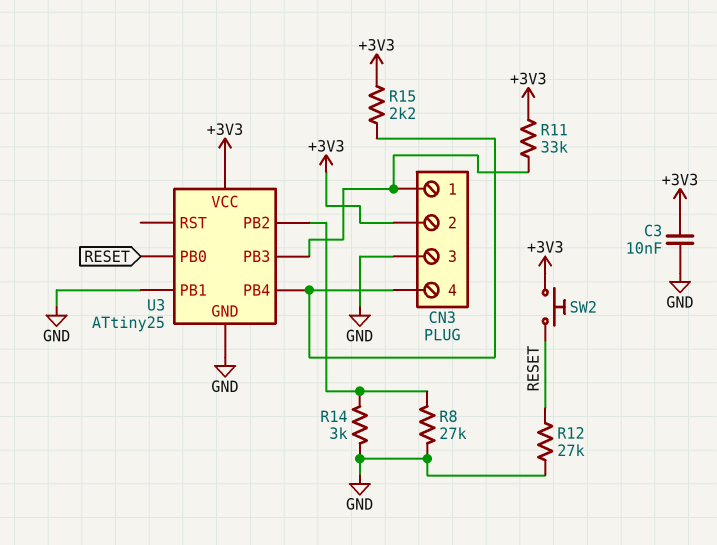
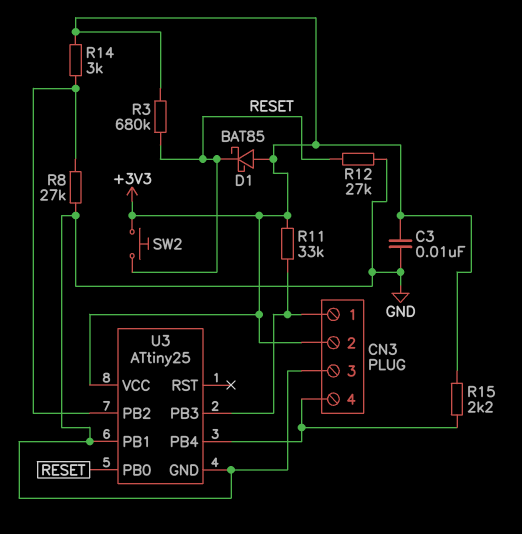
D1: none -> schottky BAT85 (A +3V3, K RESET)
R3: none -> 680k (+3V3, RESET)
R14: 3k (GND, U3/PB2) -> 3k (+3V3, U3/PB2)

